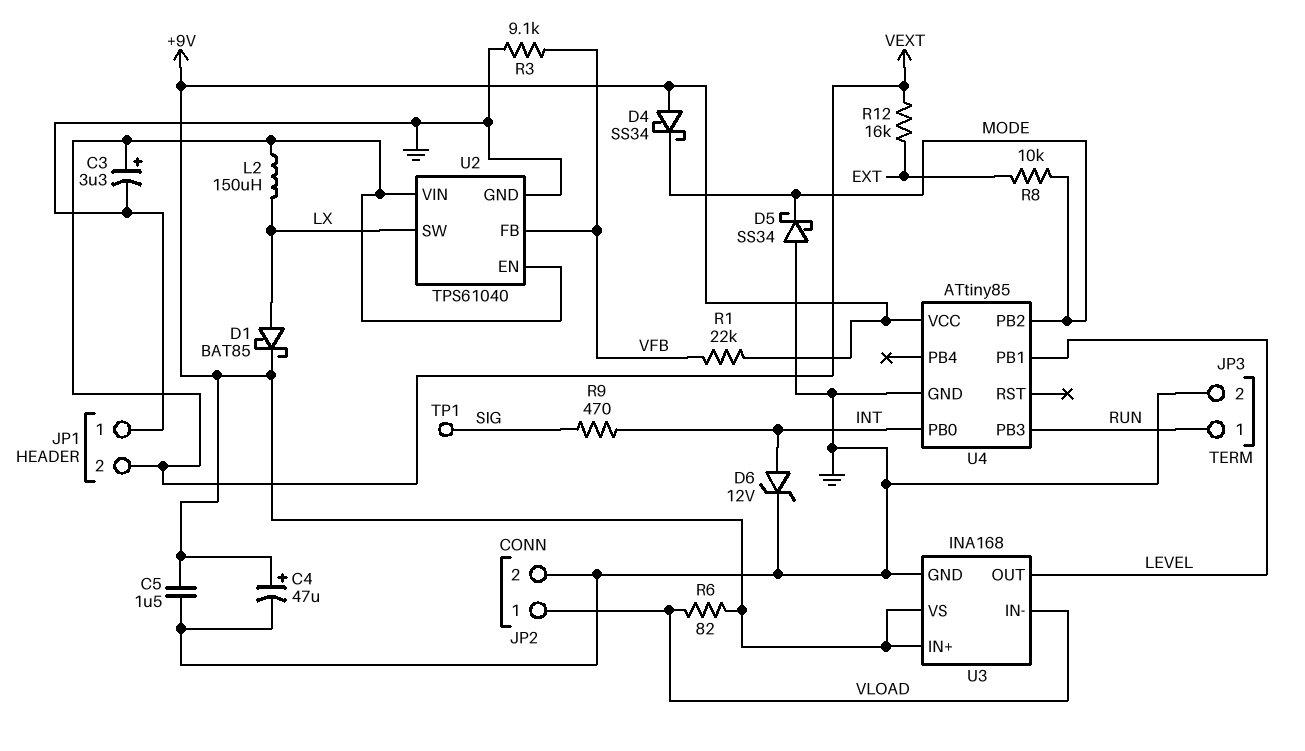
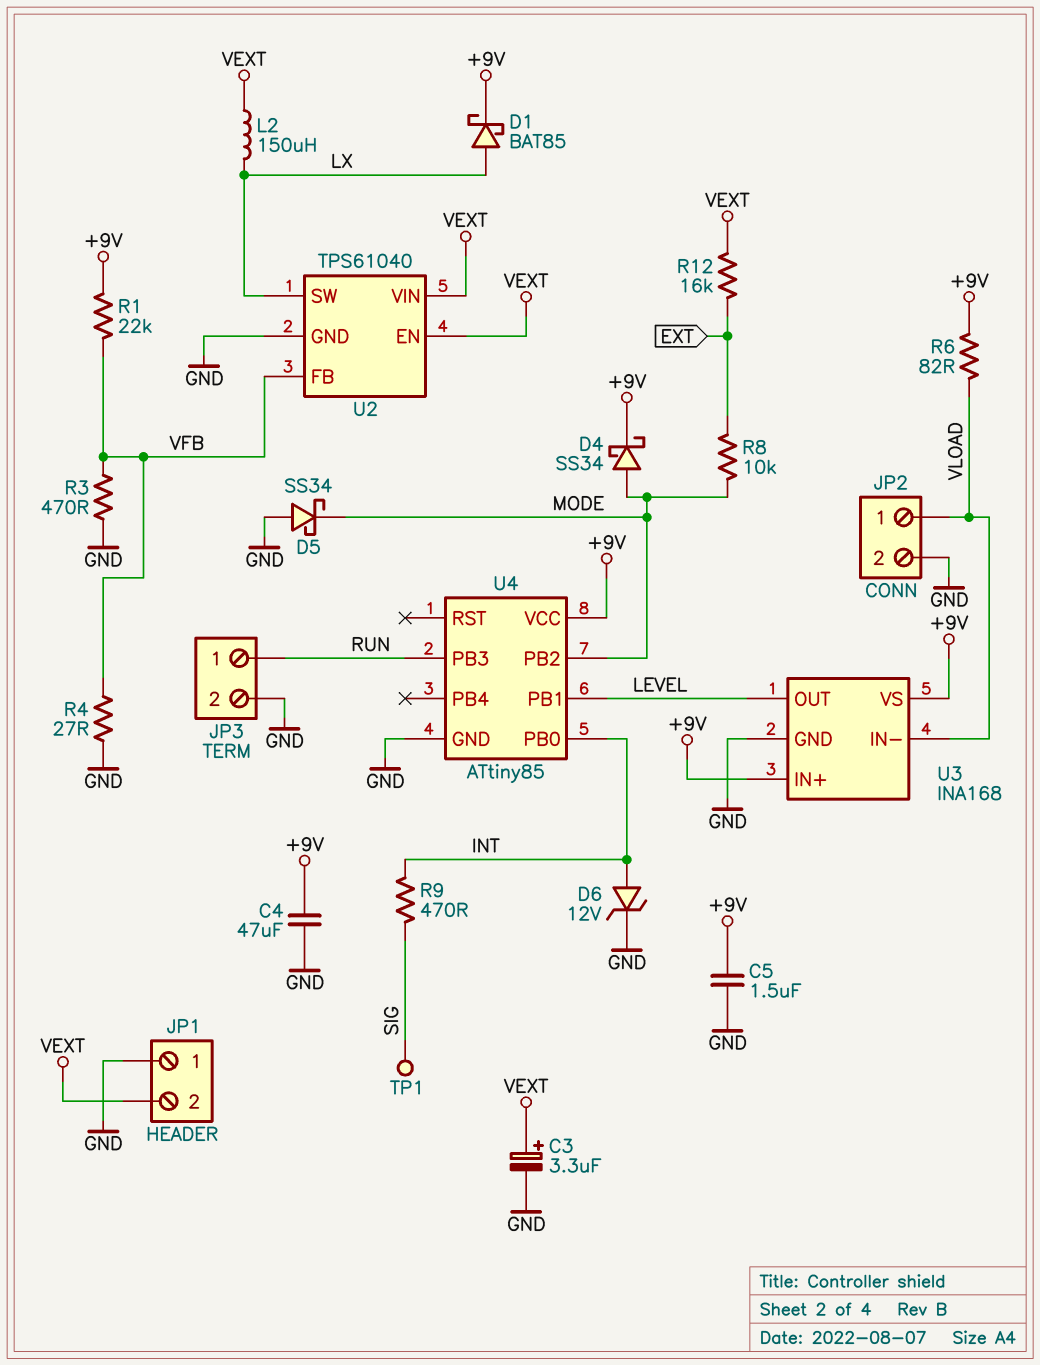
C4: 47uF (plus +9V, minus GND) -> 47uF (+9V, GND)
D4: schottky SS34 (A +9V, K MODE) -> schottky SS34 (A MODE, K +9V)
R3: 9.1k (GND, VFB) -> 470 (GND, VFB)
R4: none -> 27 (GND, VFB)

